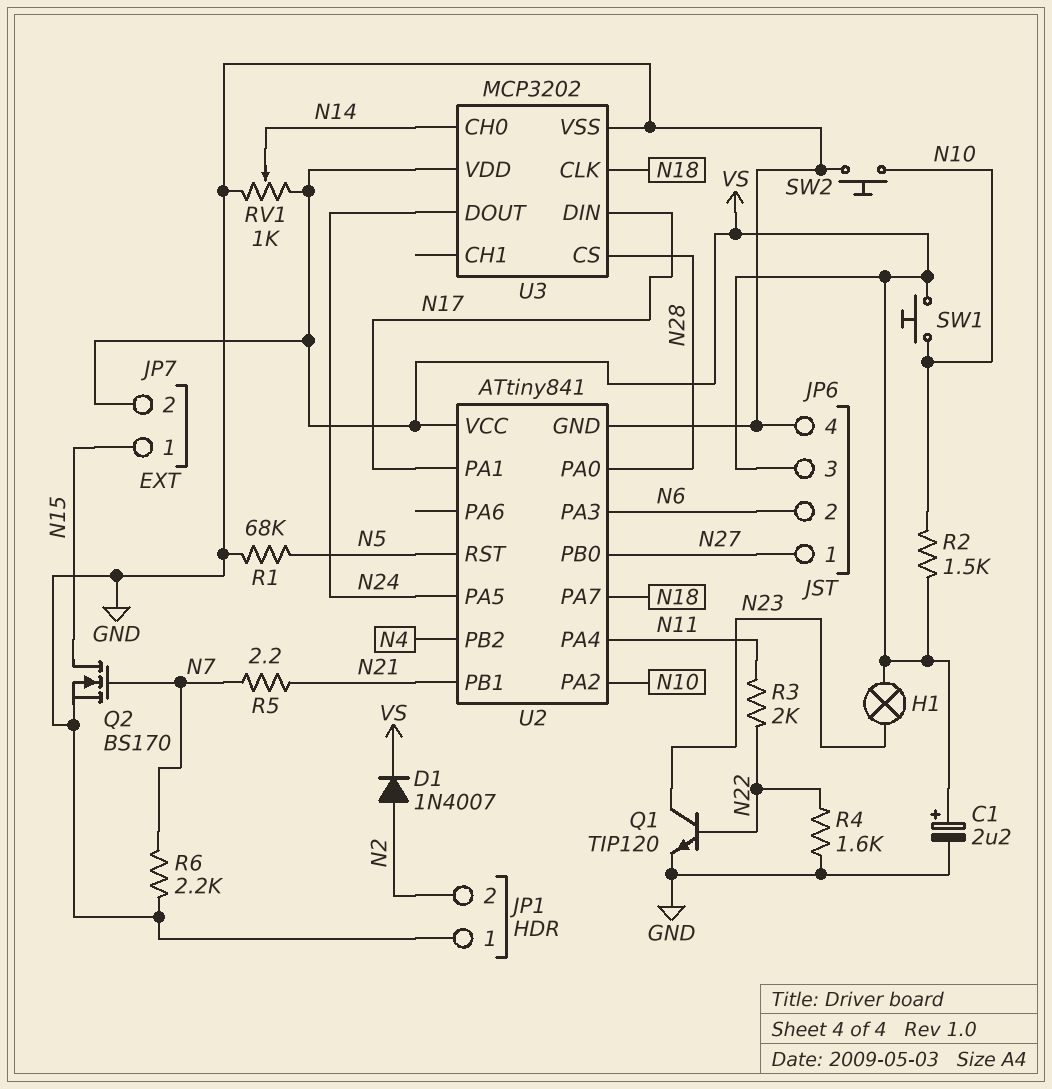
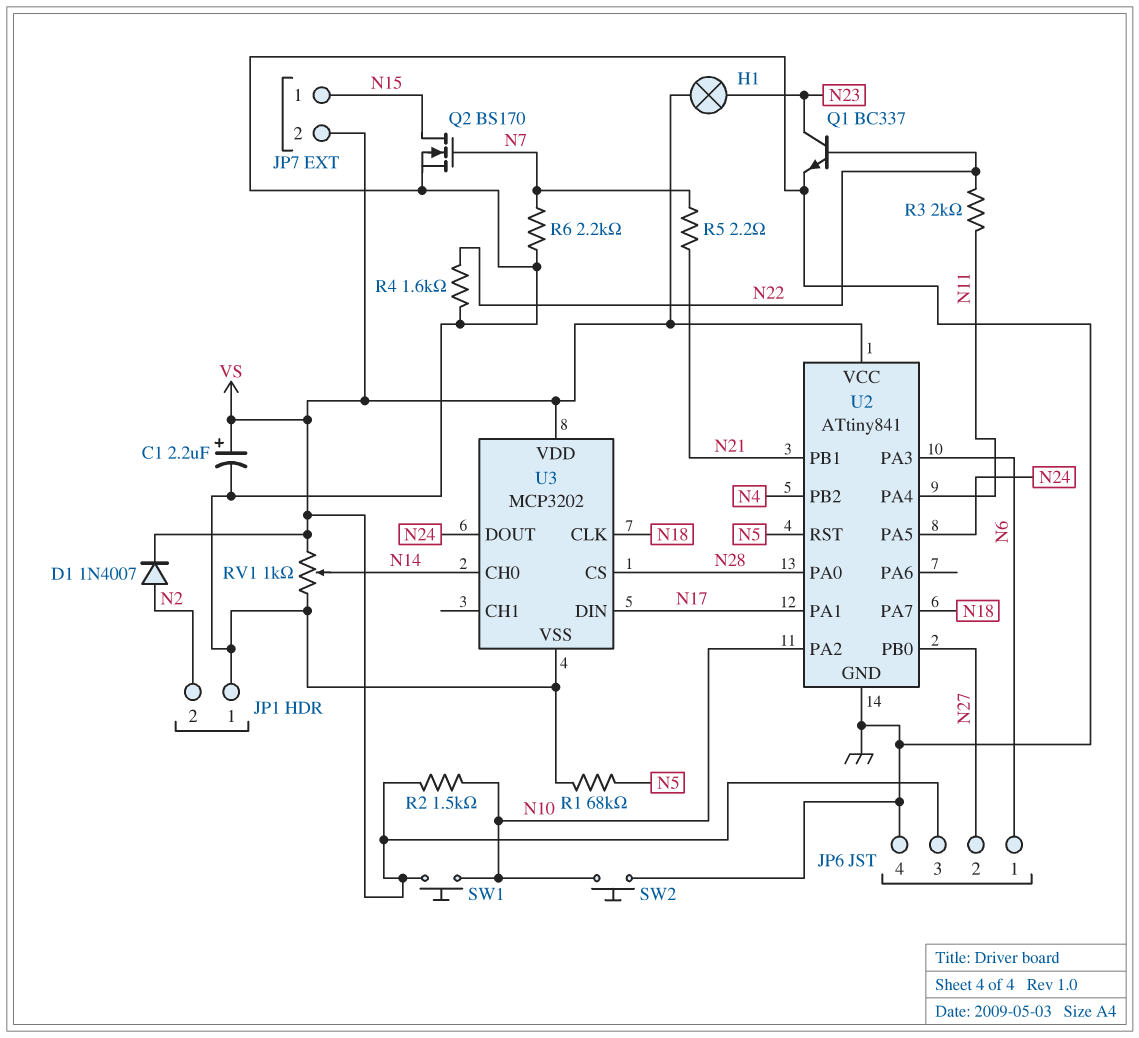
JP6 pin 1: N27 -> N6
JP6 pin 2: N6 -> N27
Q1: NPN TIP120 (B N22, C N23, E GND) -> NPN BC337 (B N22, C N23, E GND)

